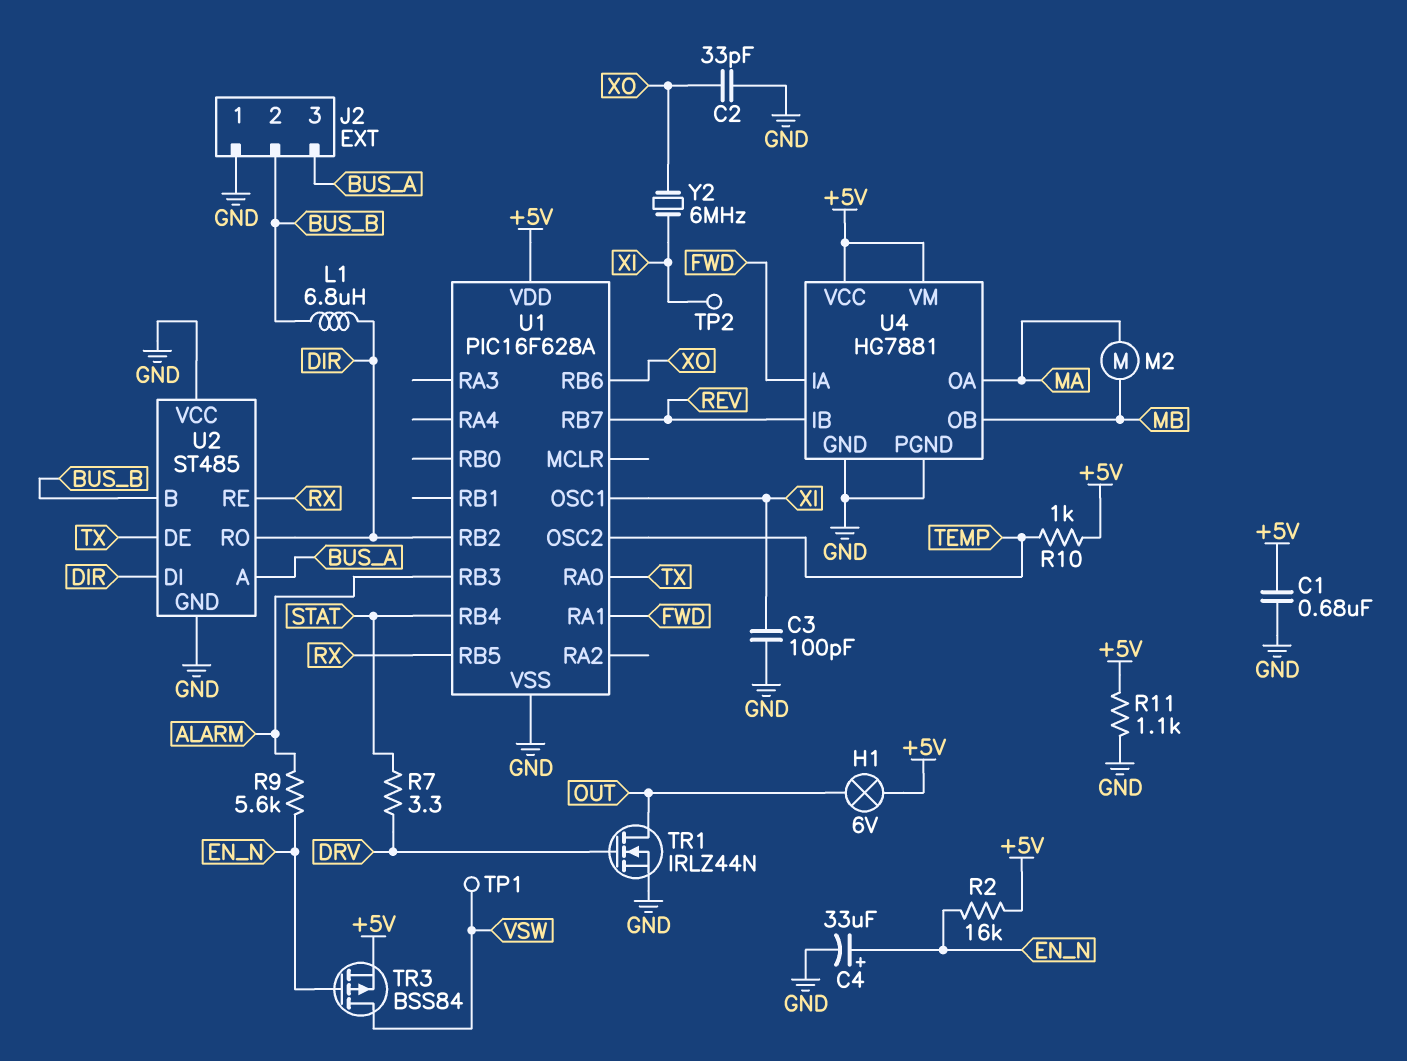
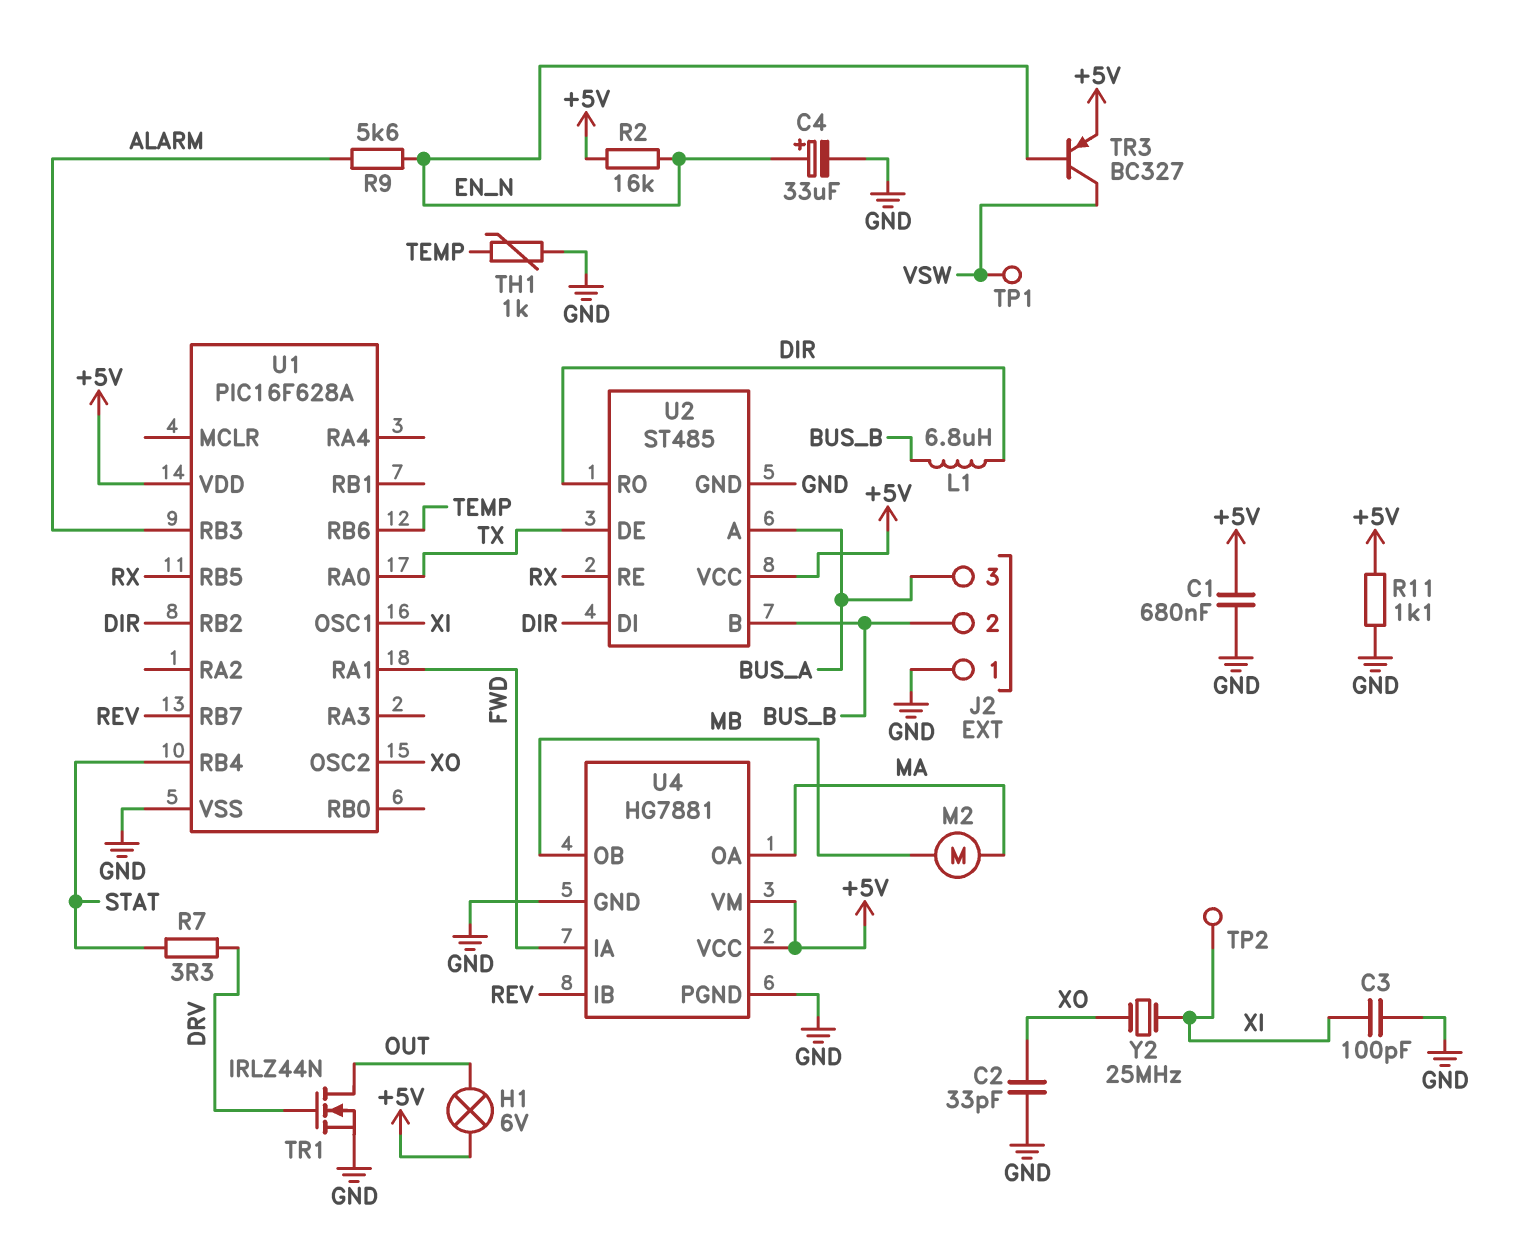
R10: 1k (+5V, TEMP) -> none
TH1: none -> 1k (GND, TEMP)
TR3: PMOS BSS84 (G EN_N, D VSW, S +5V) -> PNP BC327 (B EN_N, C VSW, E +5V)
U1 pin OSC2: TEMP -> XO
U1 pin RB6: XO -> TEMP
U2 pin VCC: GND -> +5V
Y2: 6MHz (XI, XO) -> 25MHz (XI, XO)

